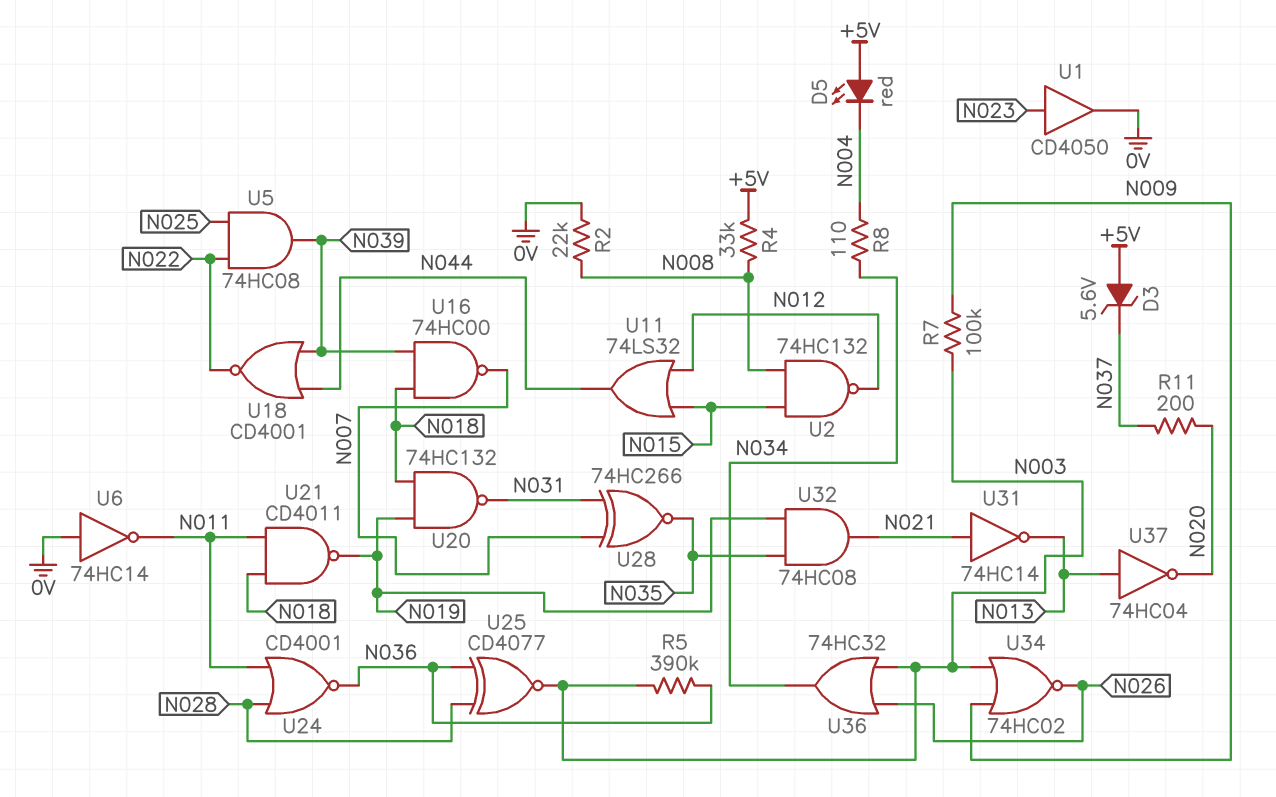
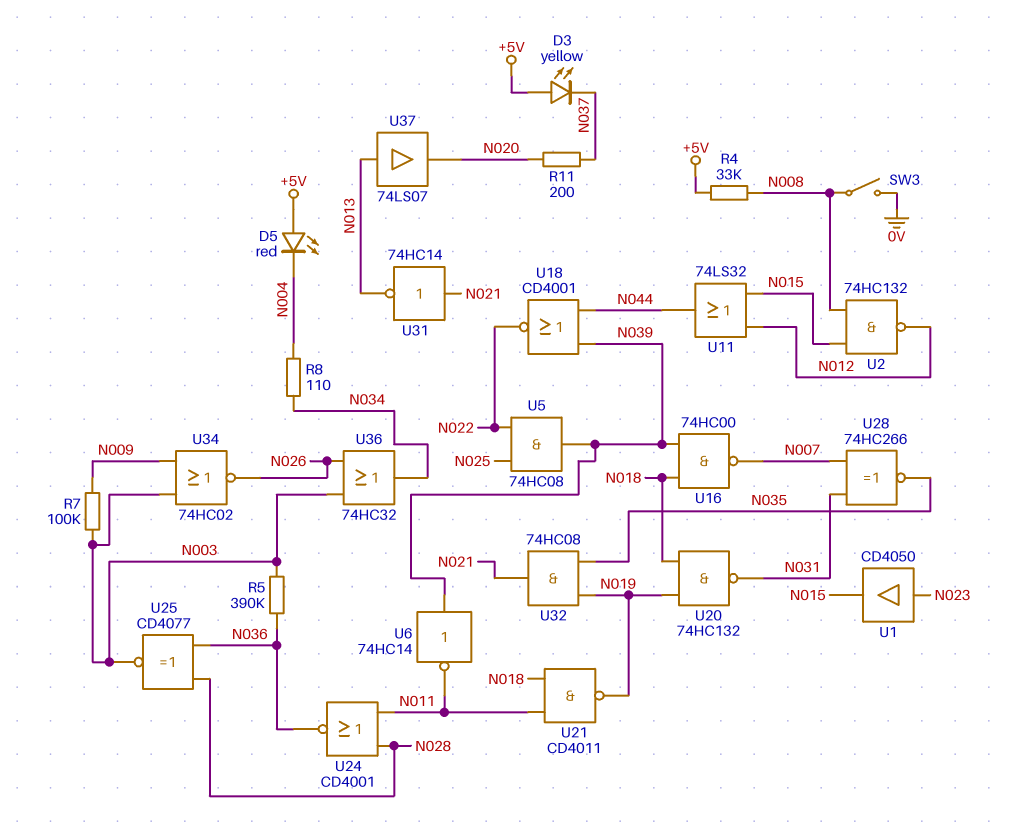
D3: zener 5.6V (A +5V, K N037) -> LED yellow (A +5V, K N037)
R2: 22k (0V, N008) -> none
SW3: none -> switch (0V, N008)
U1: buffer CD4050 (in N023, out 0V) -> buffer CD4050 (in N023, out N015)
U6: NOT 74HC14 (in 0V, out N011) -> NOT 74HC14 (in N039, out N011)
U37: NOT 74HC04 (in N013, out N020) -> buffer 74LS07 (in N013, out N020)

